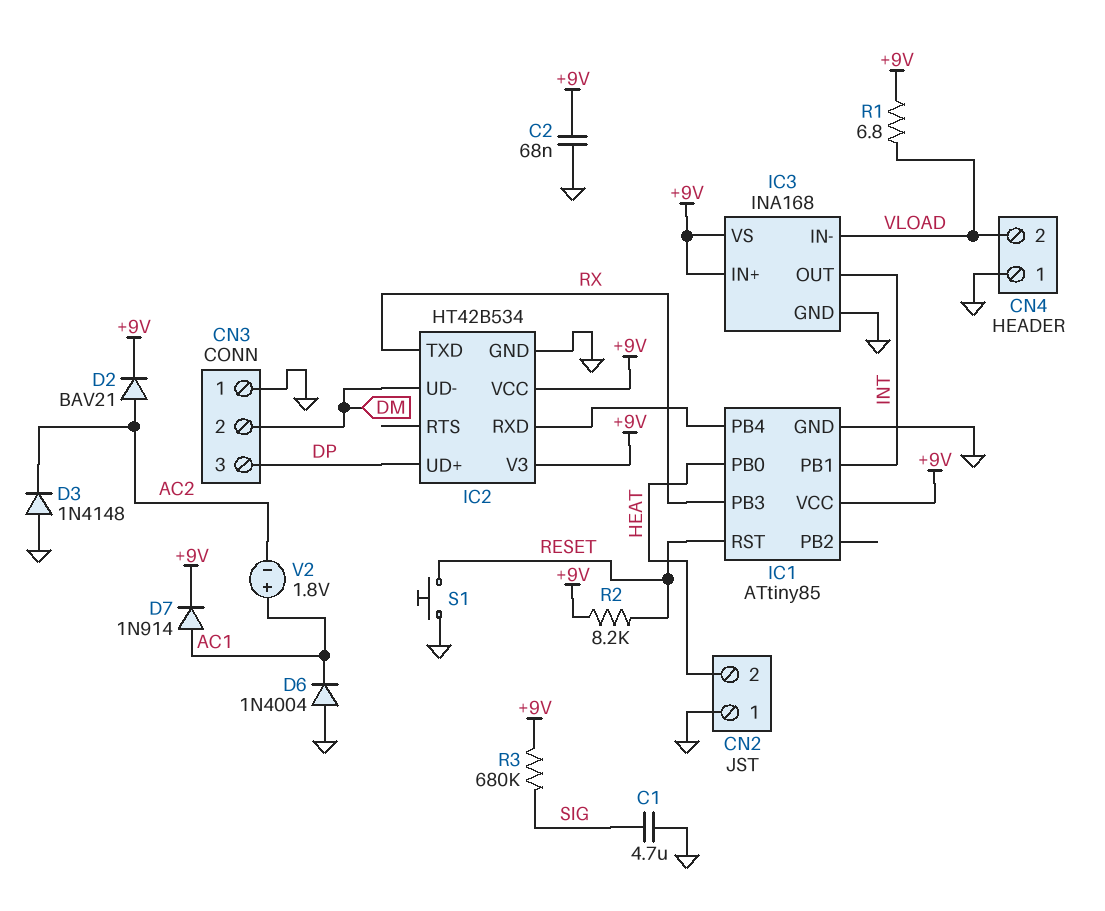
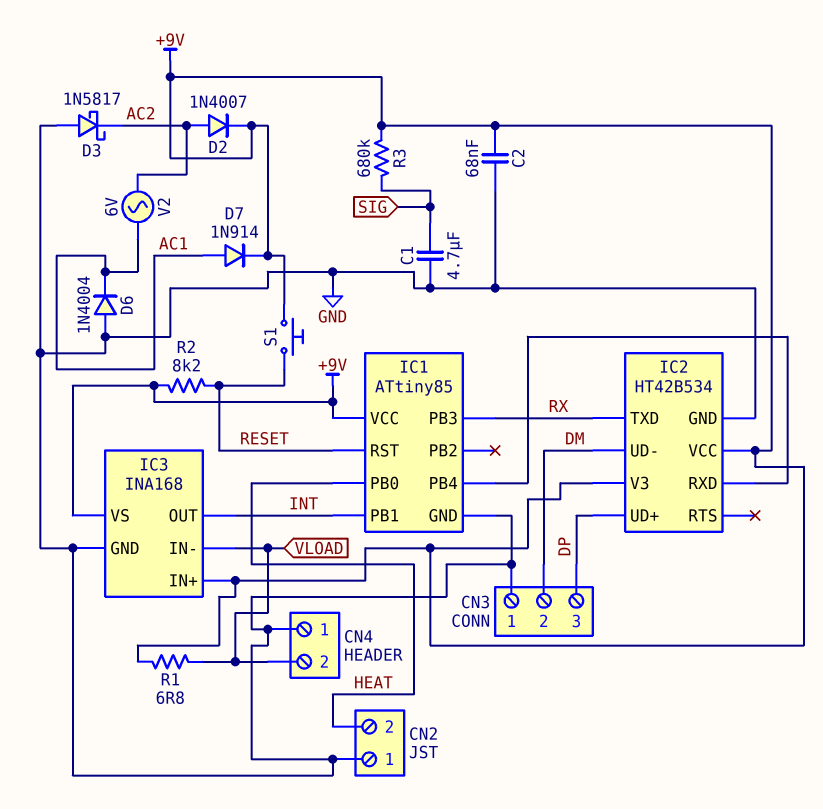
D2: diode BAV21 (A AC2, K +9V) -> diode 1N4007 (A AC2, K +9V)
D3: diode 1N4148 (A GND, K AC2) -> schottky 1N5817 (A GND, K AC2)
S1: button (GND, RESET) -> button (+9V, RESET)
V2: 1.8V (plus AC1, minus AC2) -> AC 6V (AC1, AC2)

